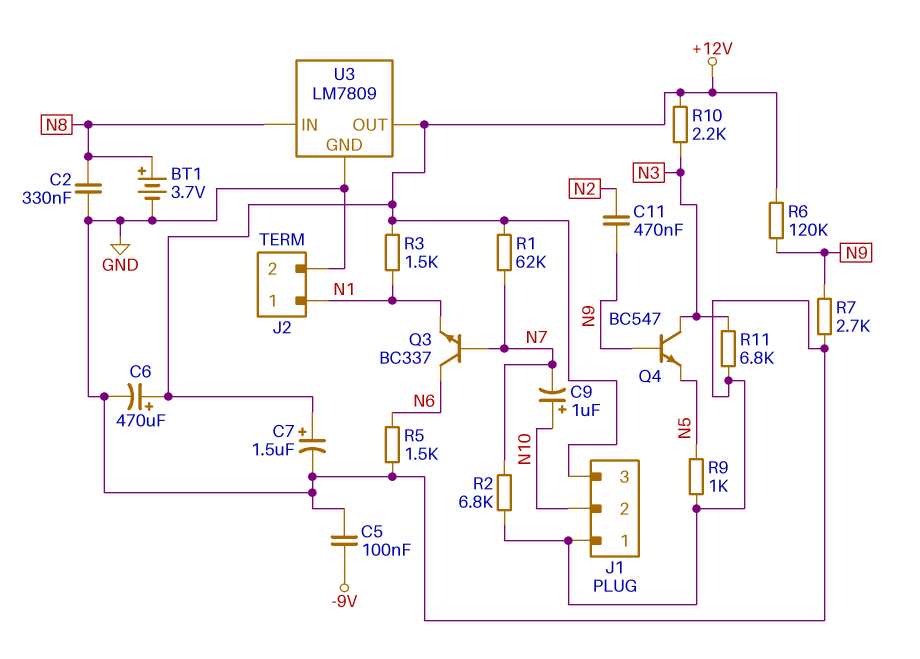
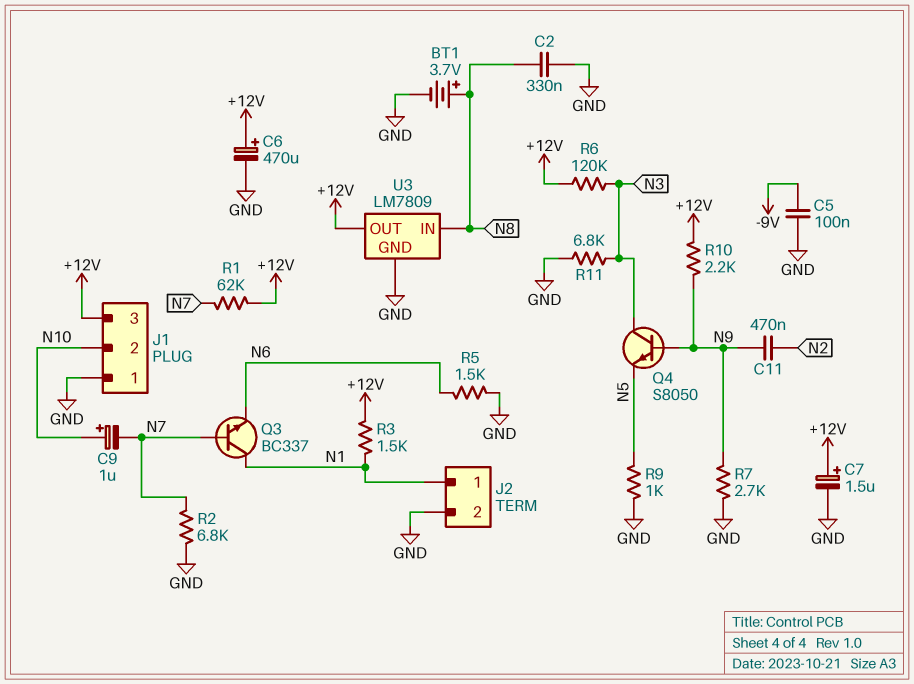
Q3: NPN BC337 (B N7, C N6, E N1) -> NPN BC337 (B N7, C N1, E N6)
Q4: NPN BC547 (B N9, C N3, E N5) -> NPN S8050 (B N9, C N3, E N5)
R6: 120k (+12V, N9) -> 120k (+12V, N3)
R10: 2.2k (+12V, N3) -> 2.2k (+12V, N9)

